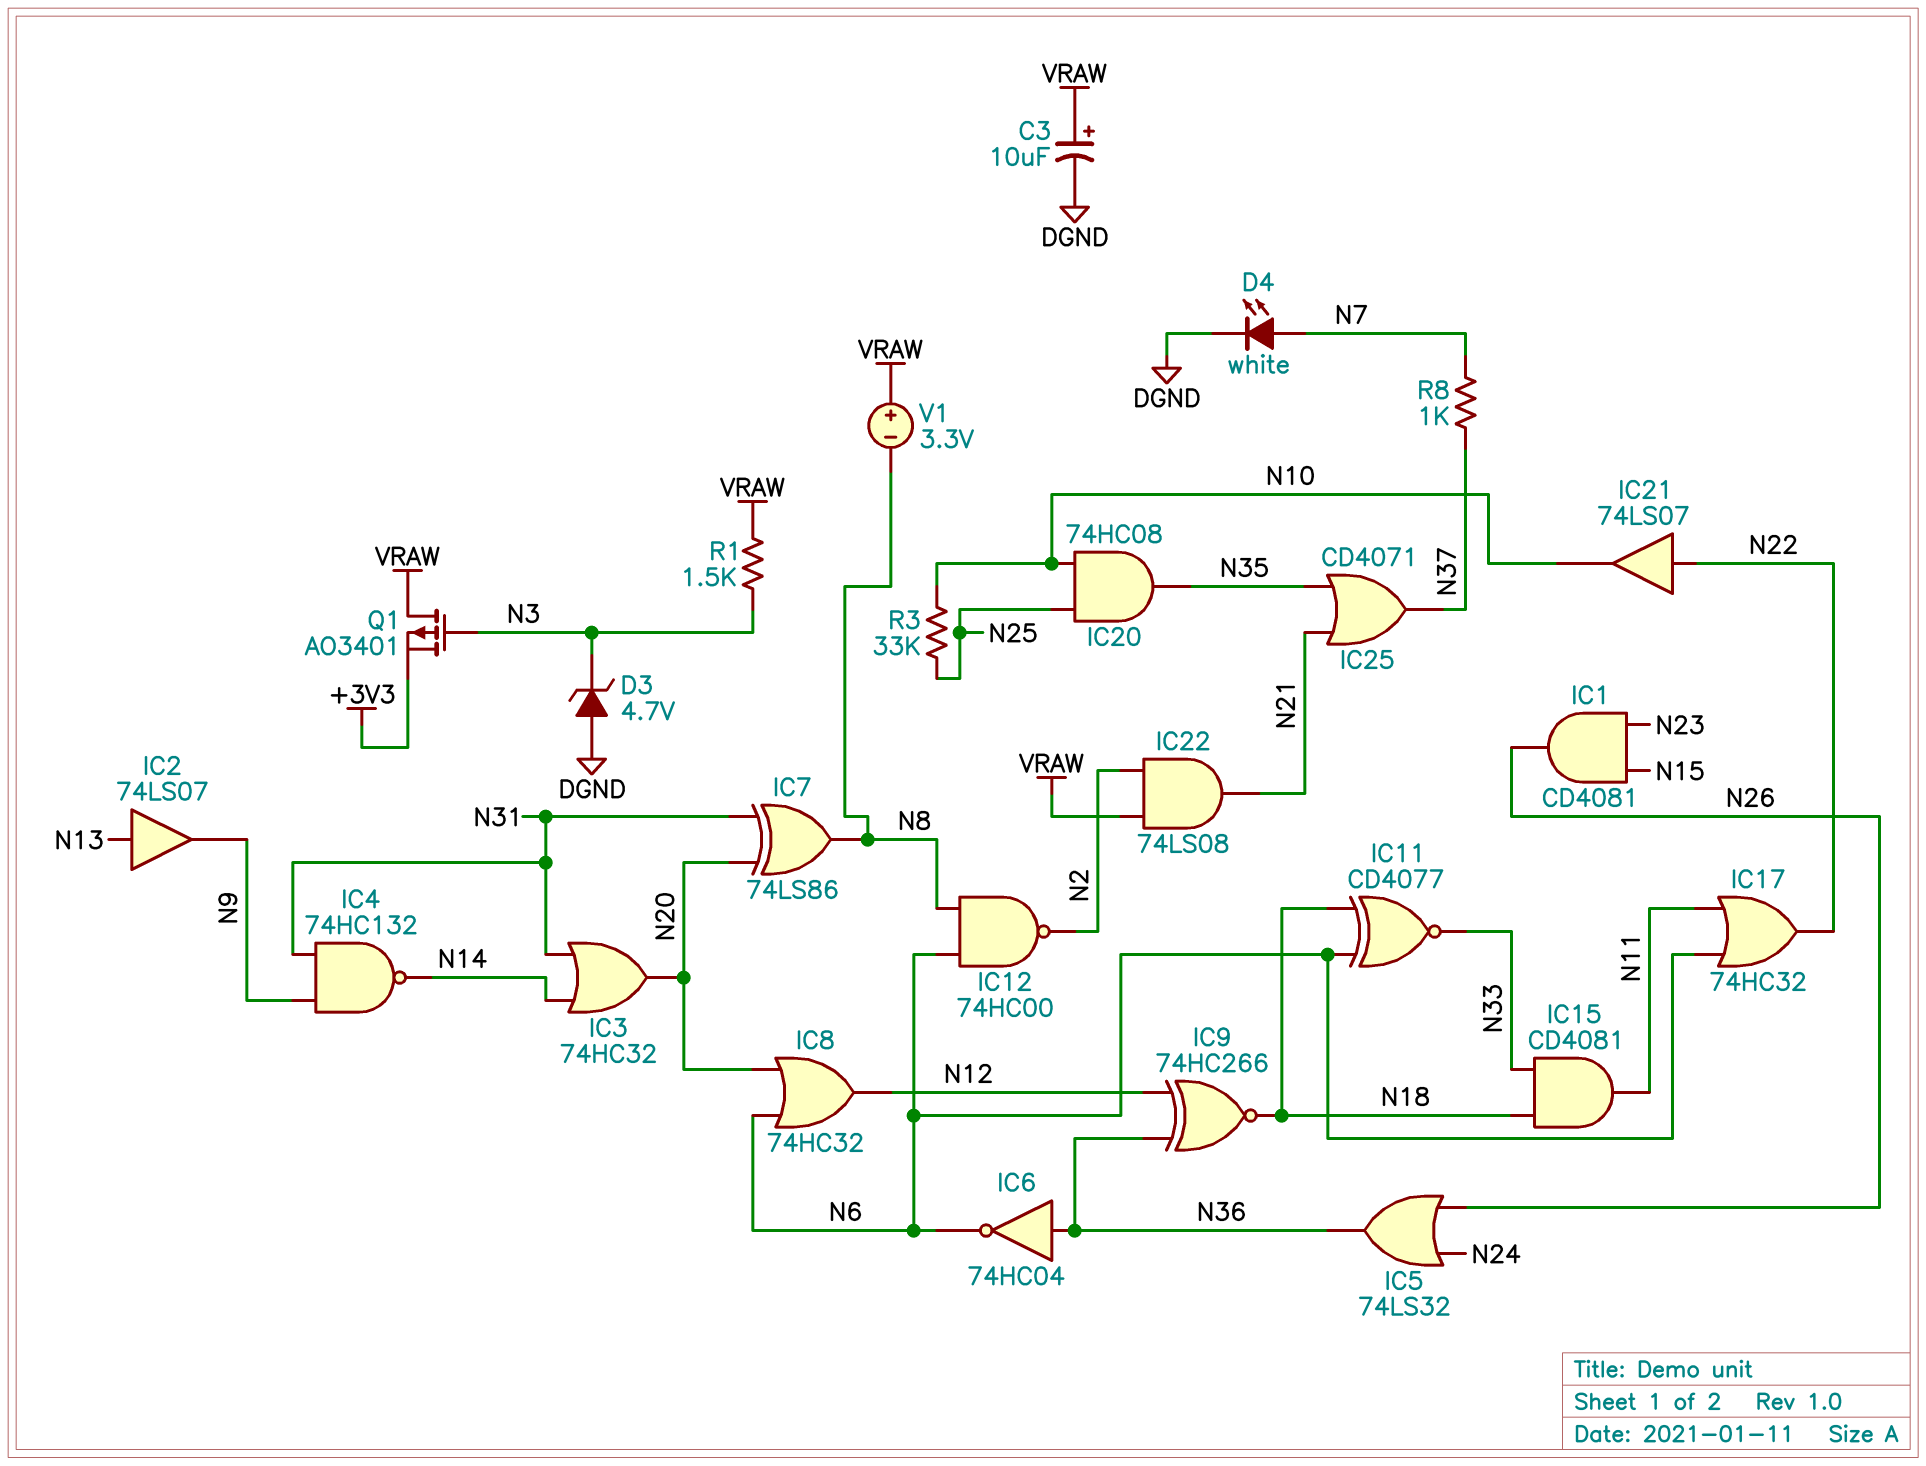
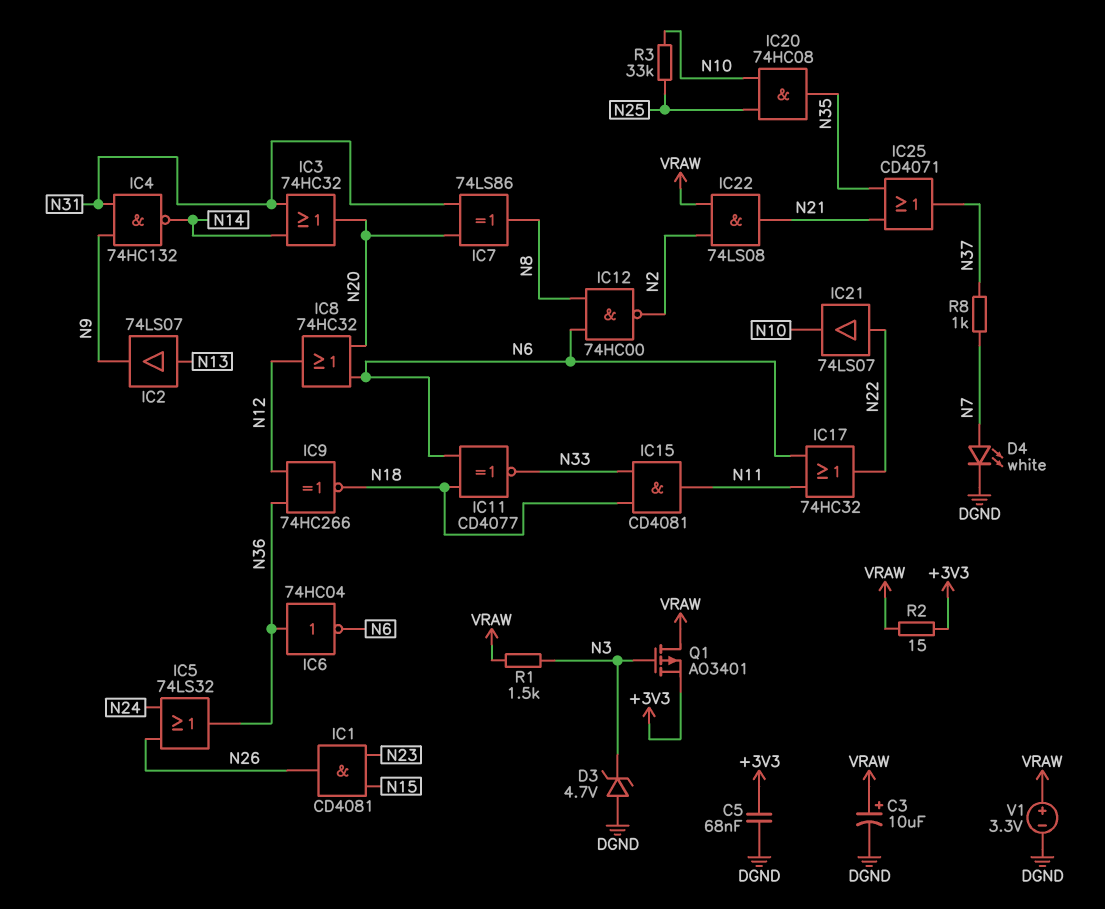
C5: none -> 68nF (+3V3, DGND)
R2: none -> 15 (+3V3, VRAW)
V1: 3.3V (plus VRAW, minus N8) -> 3.3V (plus VRAW, minus DGND)

